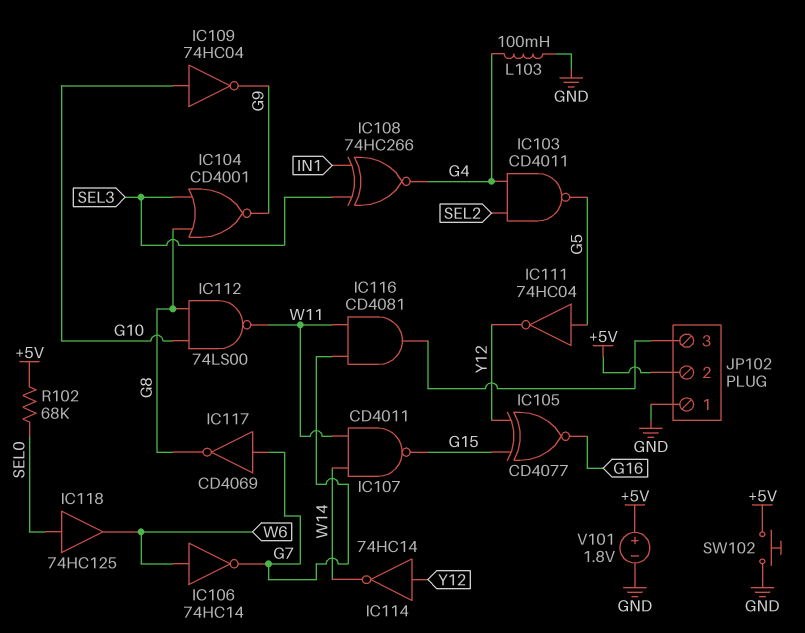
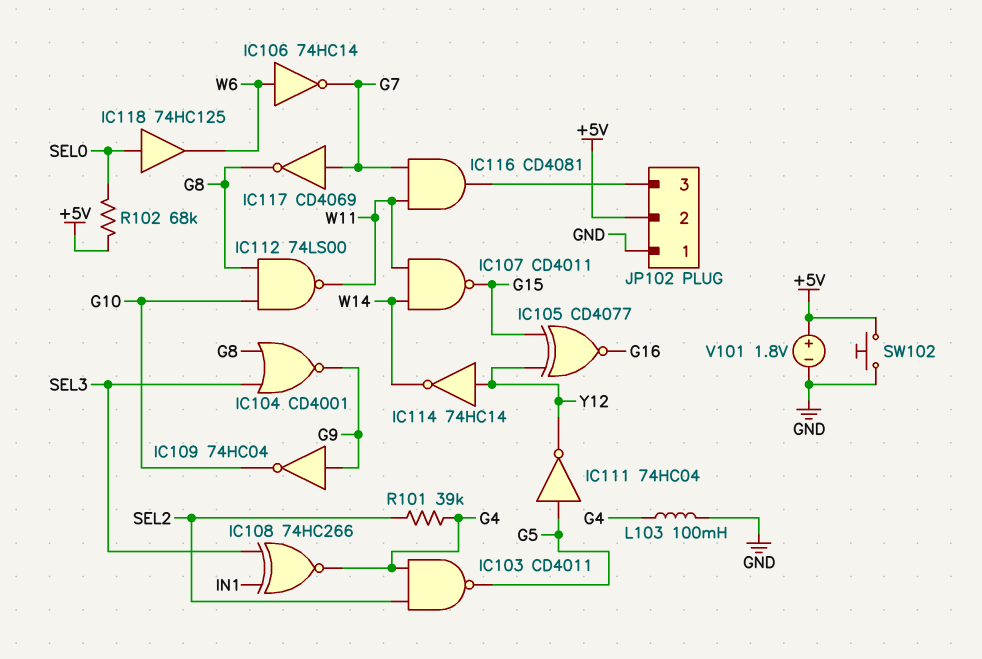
IC109: NOT 74HC04 (in G10, out G9) -> NOT 74HC04 (in G9, out G10)
R101: none -> 39k (G4, SEL2)

